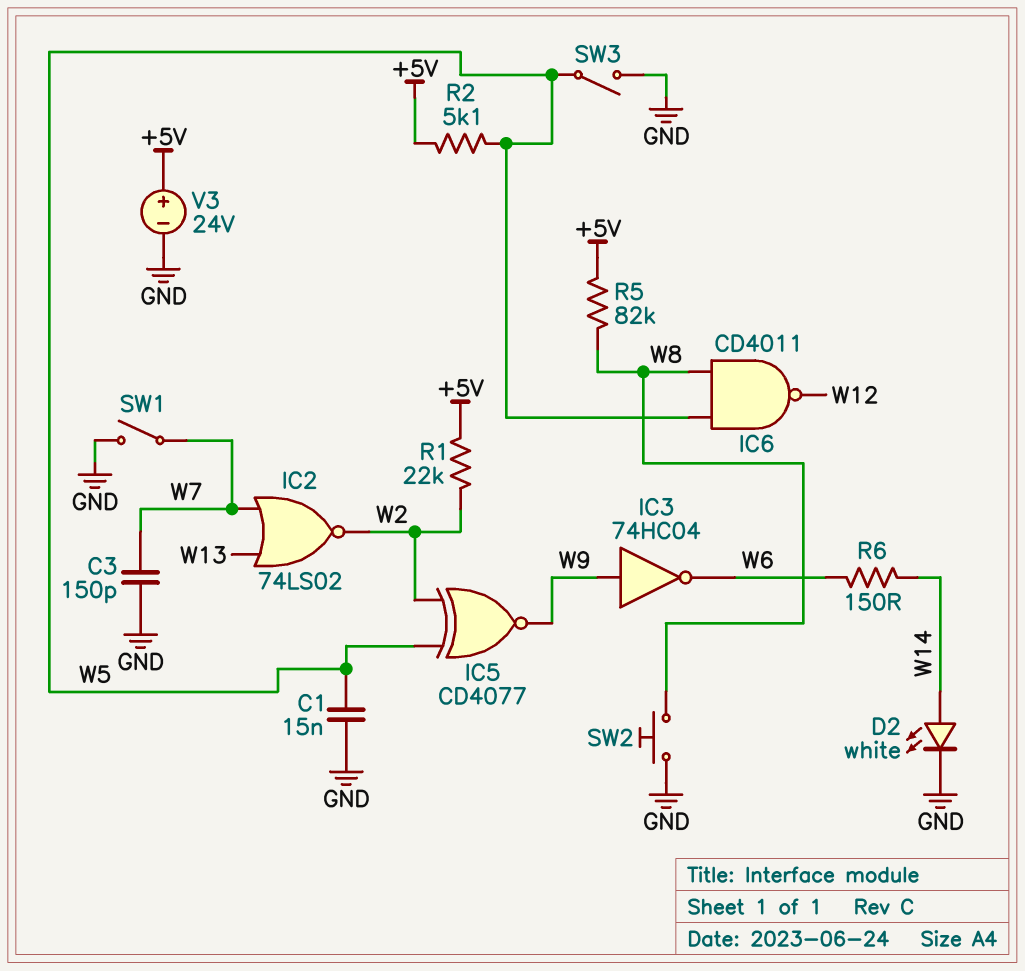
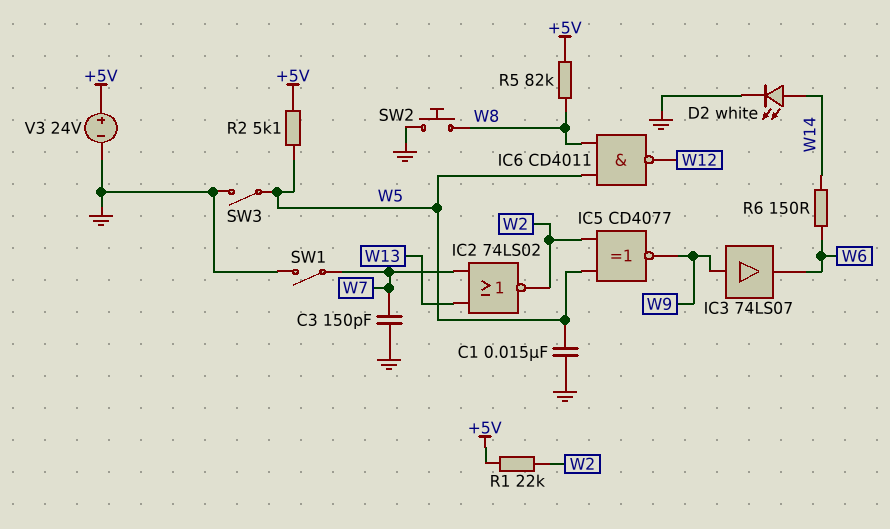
IC3: NOT 74HC04 (in W9, out W6) -> buffer 74LS07 (in W9, out W6)

